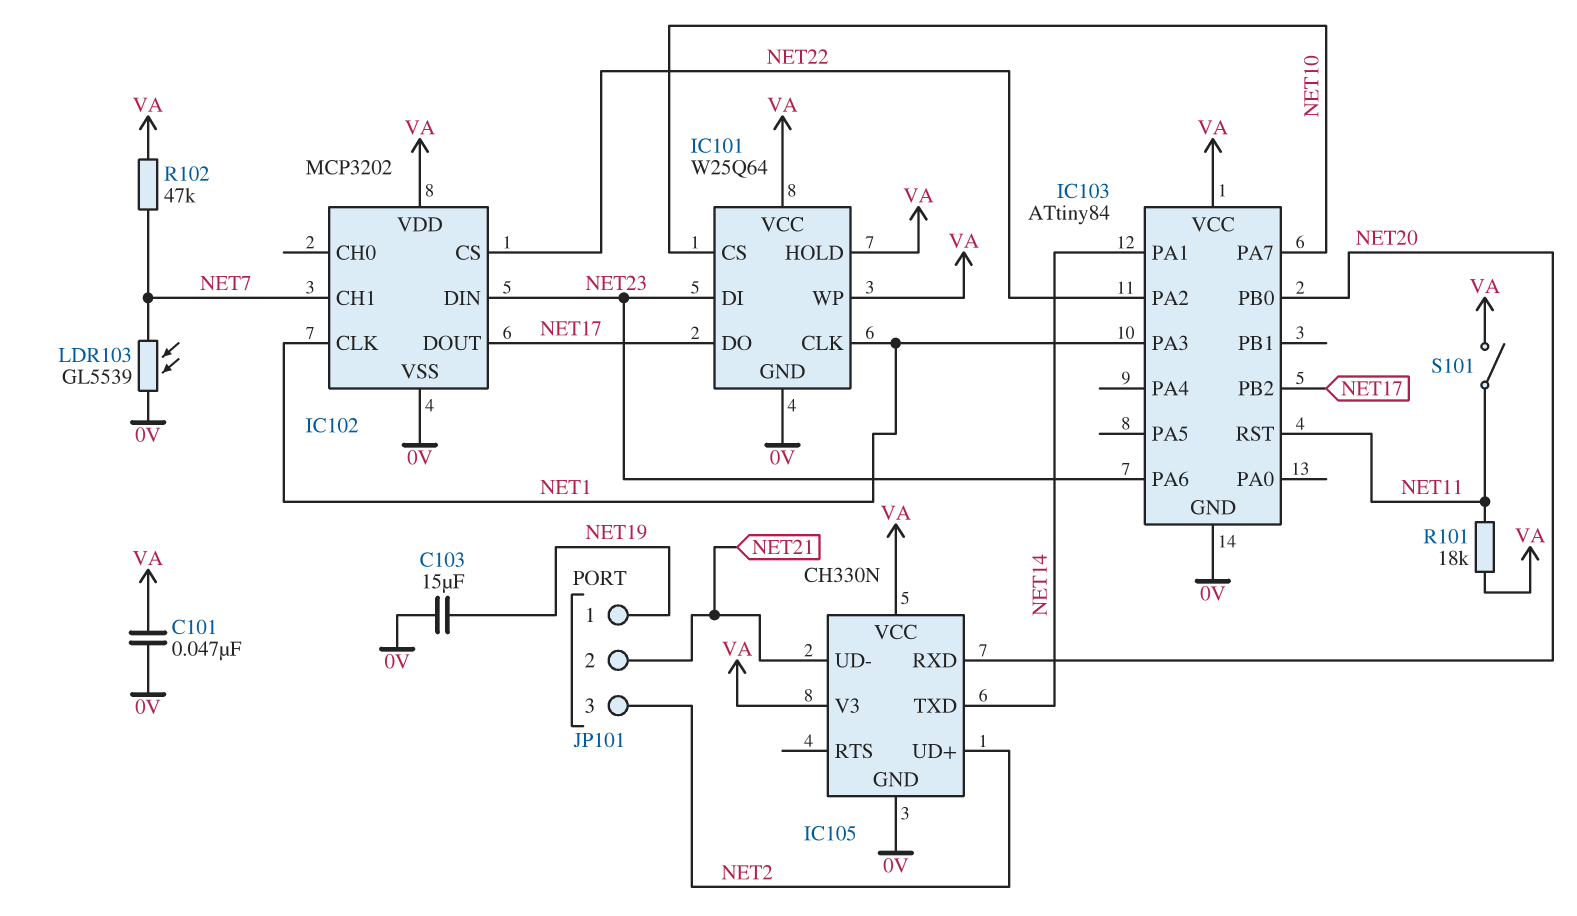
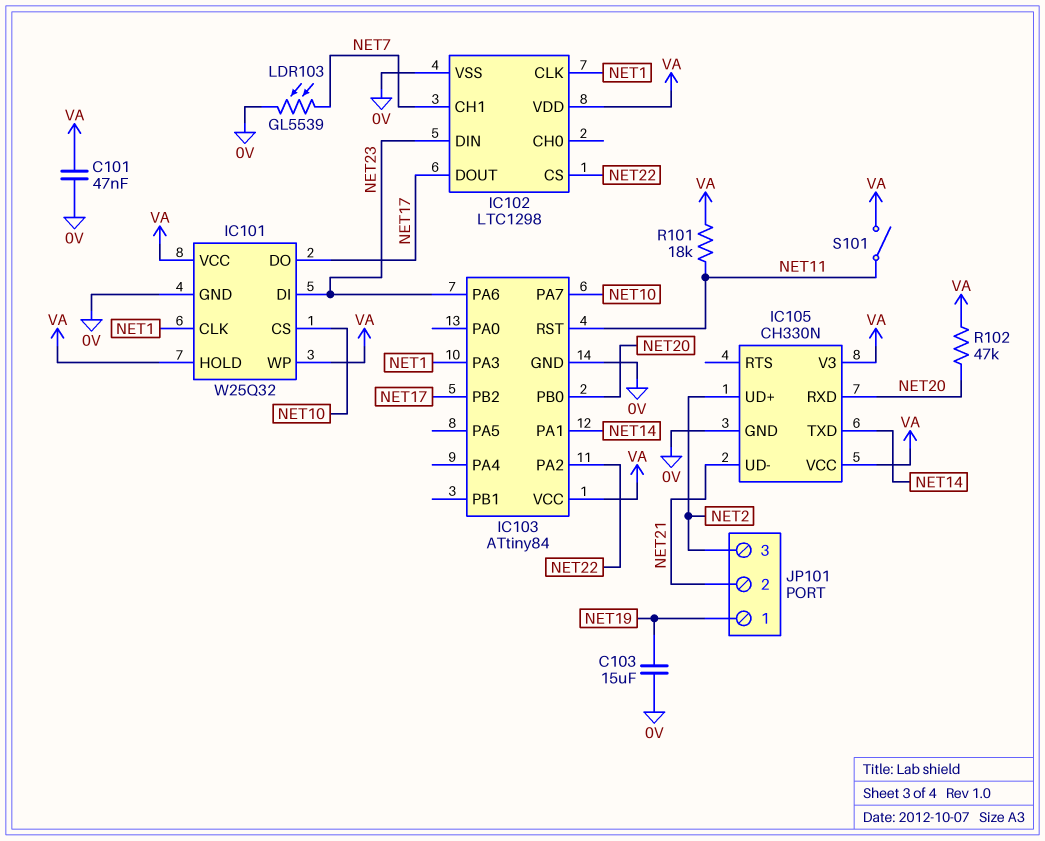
IC101: W25Q64 -> W25Q32
IC102: MCP3202 -> LTC1298
R102: 47k (NET7, VA) -> 47k (NET20, VA)

